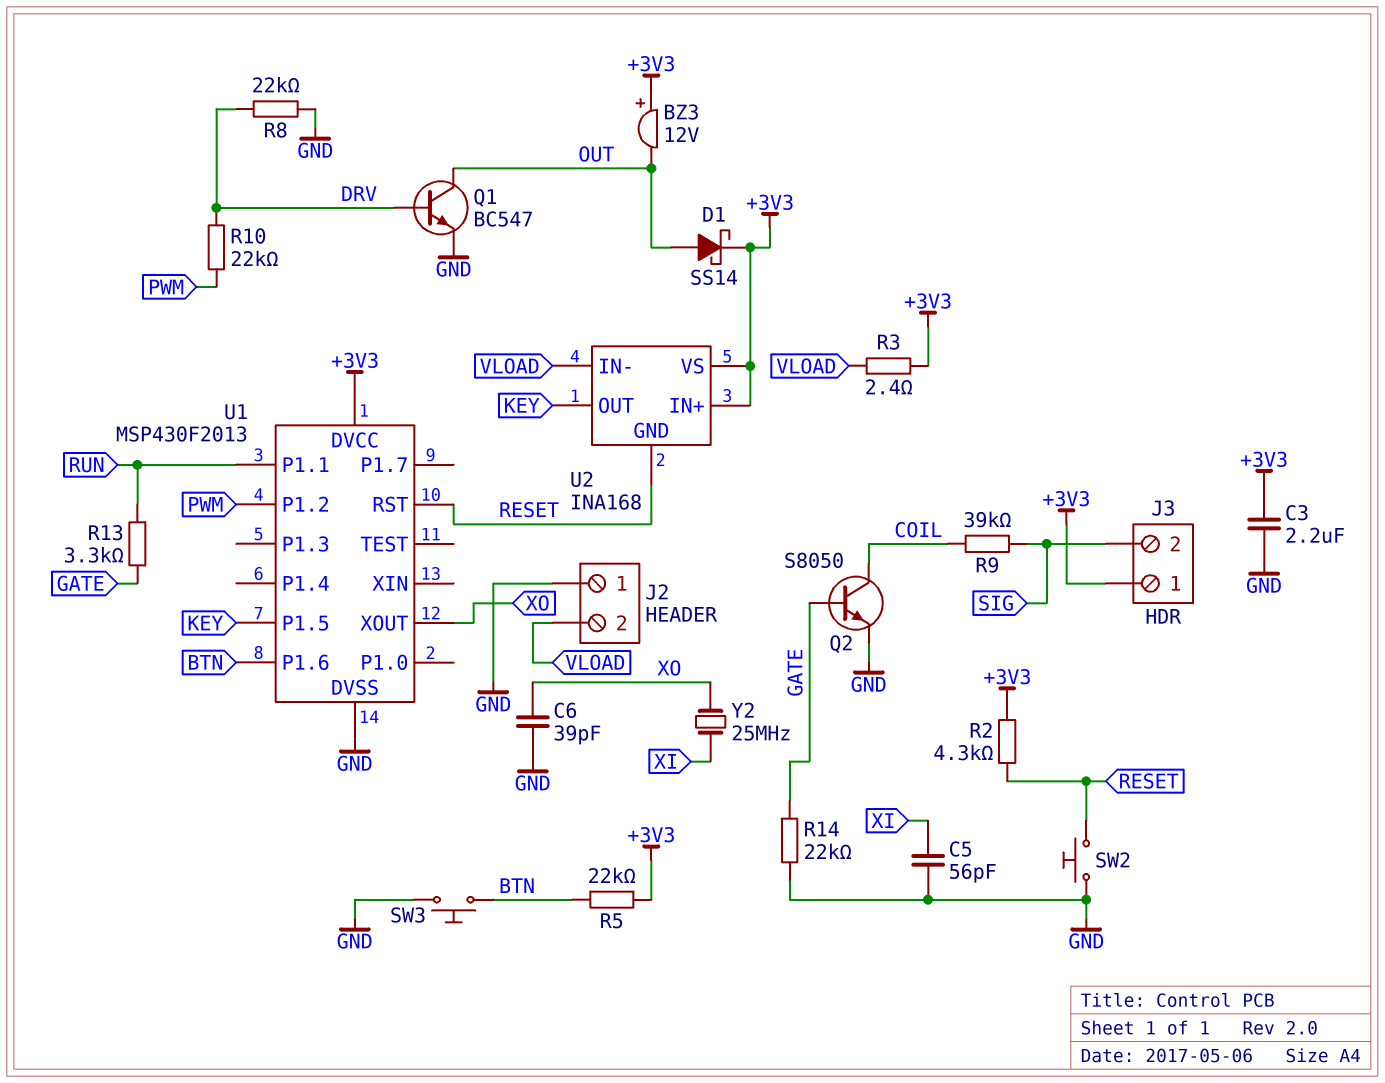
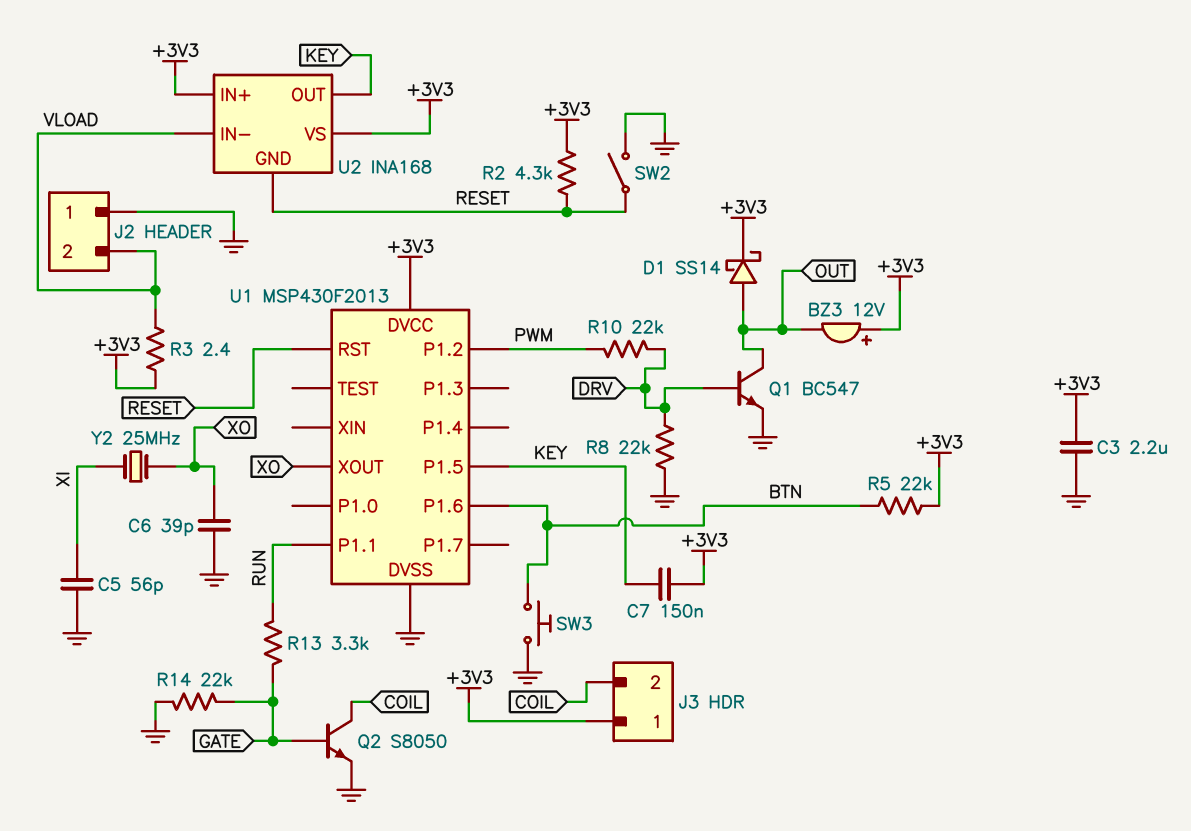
C7: none -> 150nF (+3V3, KEY)
J3 pin 2: SIG -> COIL
R9: 39k (COIL, SIG) -> none
SW2: button (GND, RESET) -> switch (GND, RESET)

